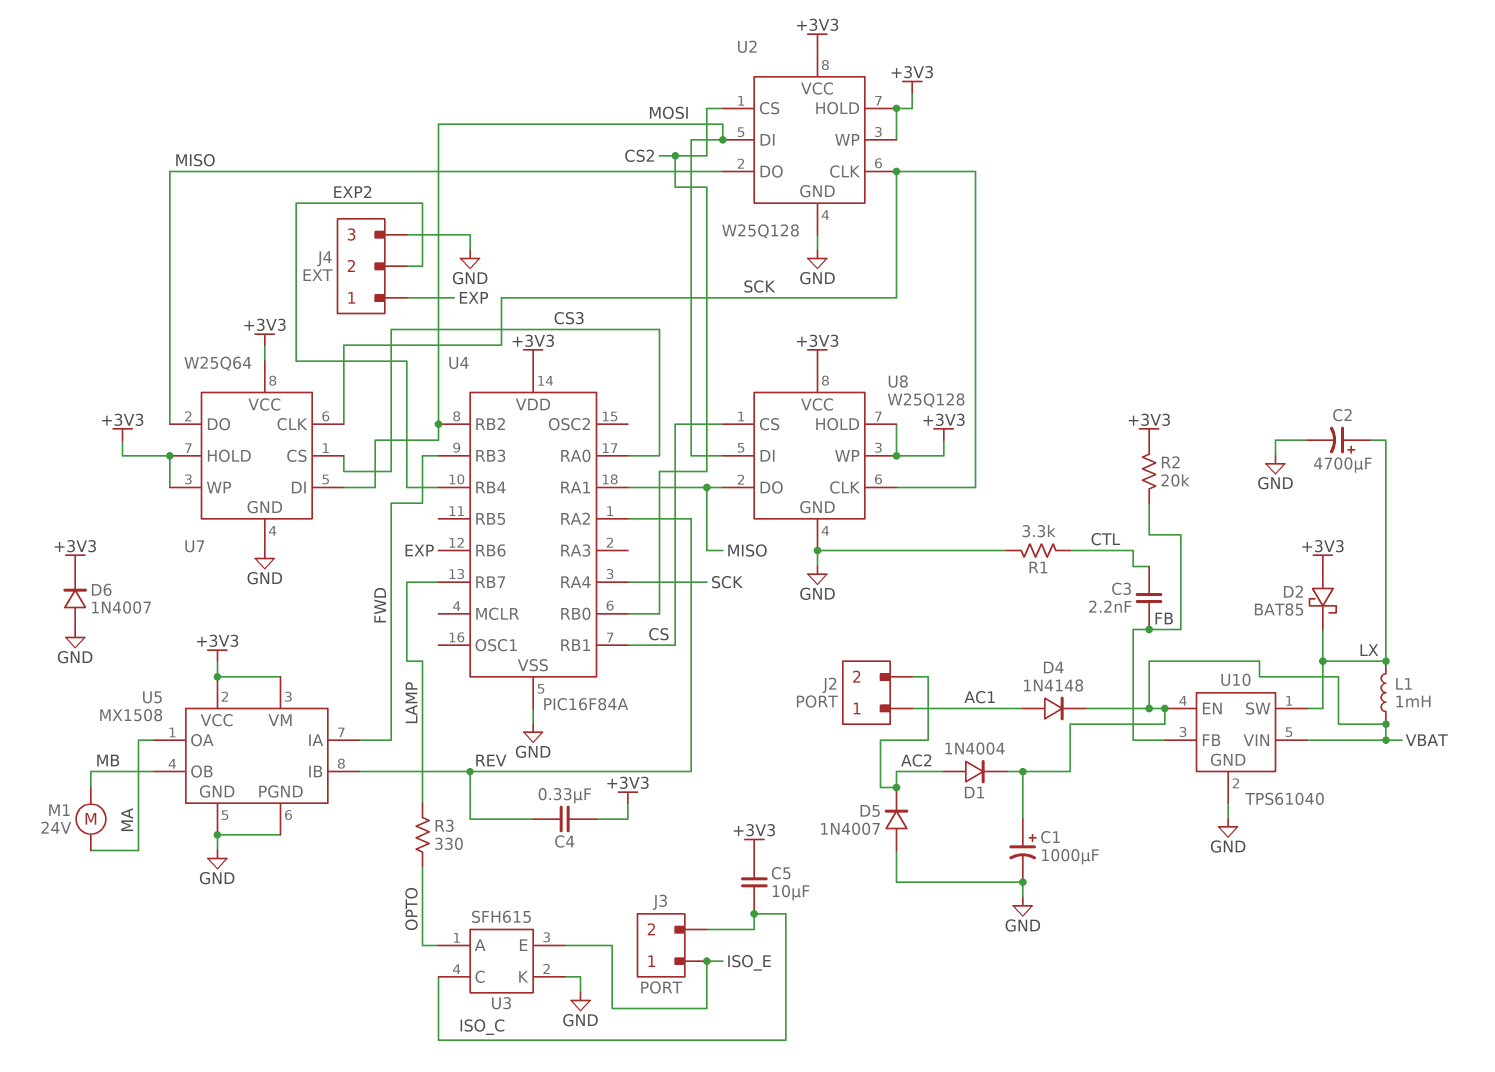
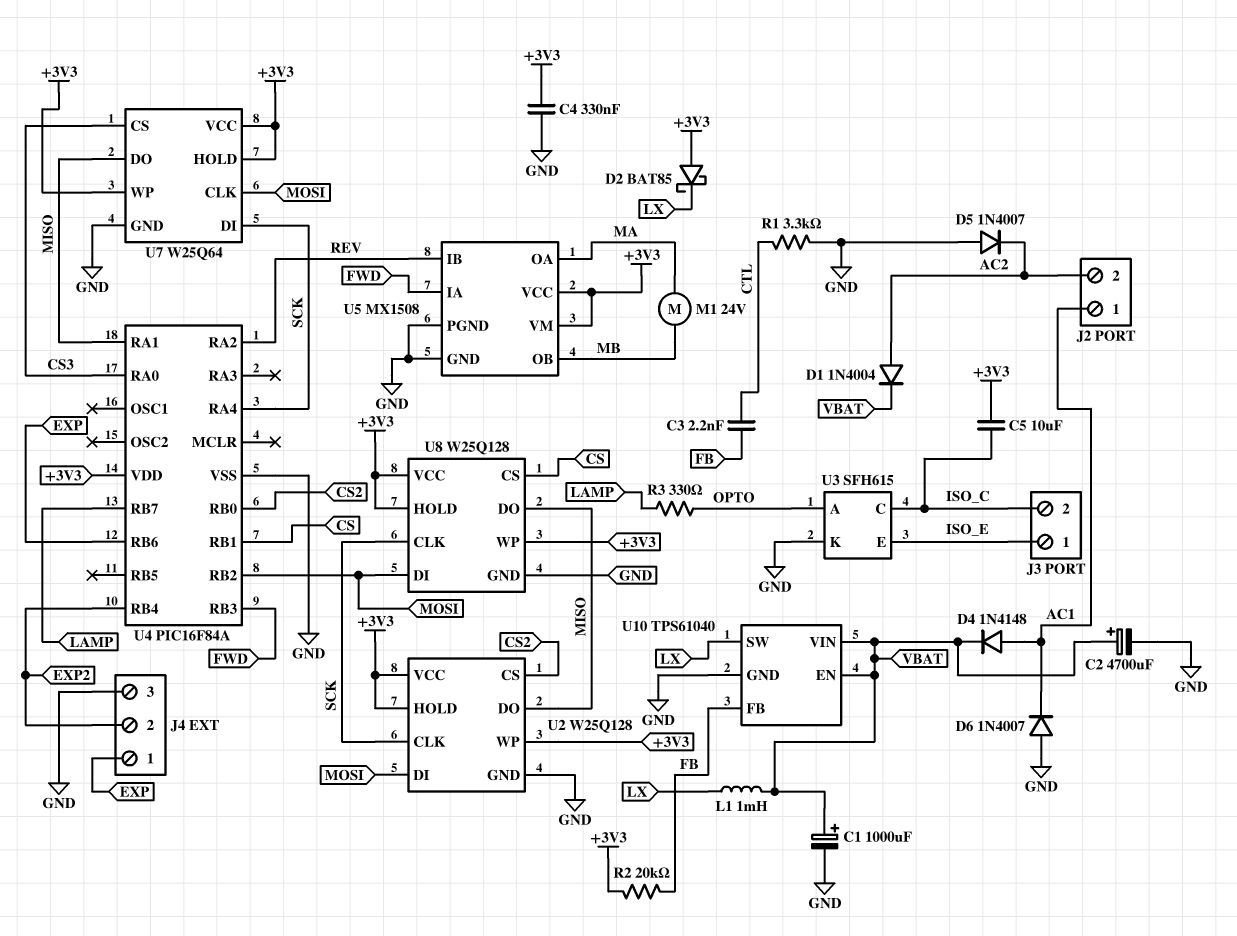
C2: 4700uF (plus LX, minus GND) -> 4700uF (plus VBAT, minus GND)
C4: 330nF (+3V3, REV) -> 330nF (+3V3, GND)
D6: diode 1N4007 (A GND, K +3V3) -> diode 1N4007 (A GND, K AC1)
U7 pin CLK: SCK -> MOSI
U7 pin DI: MOSI -> SCK

